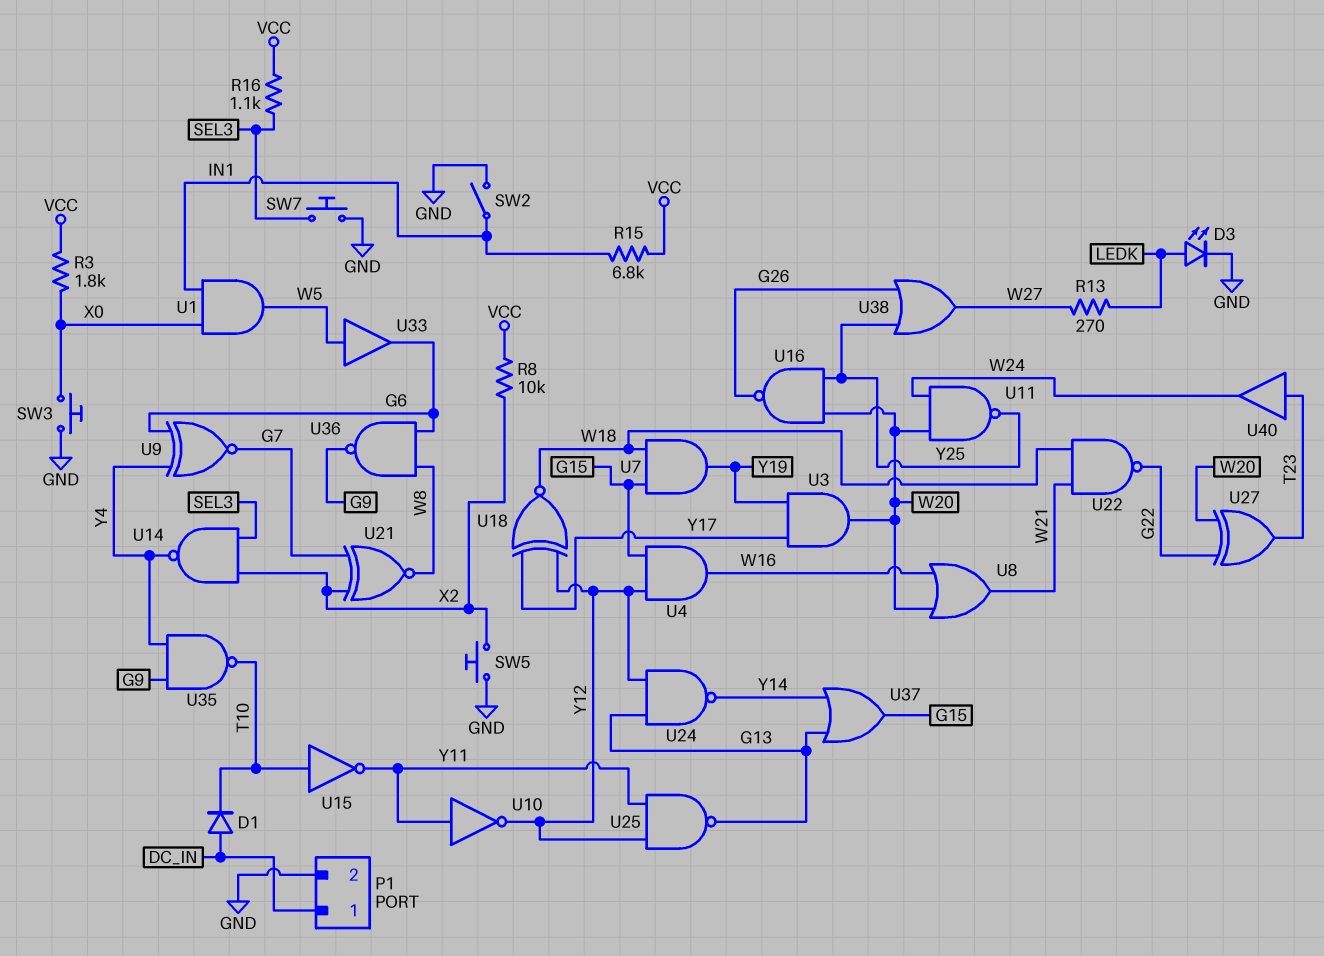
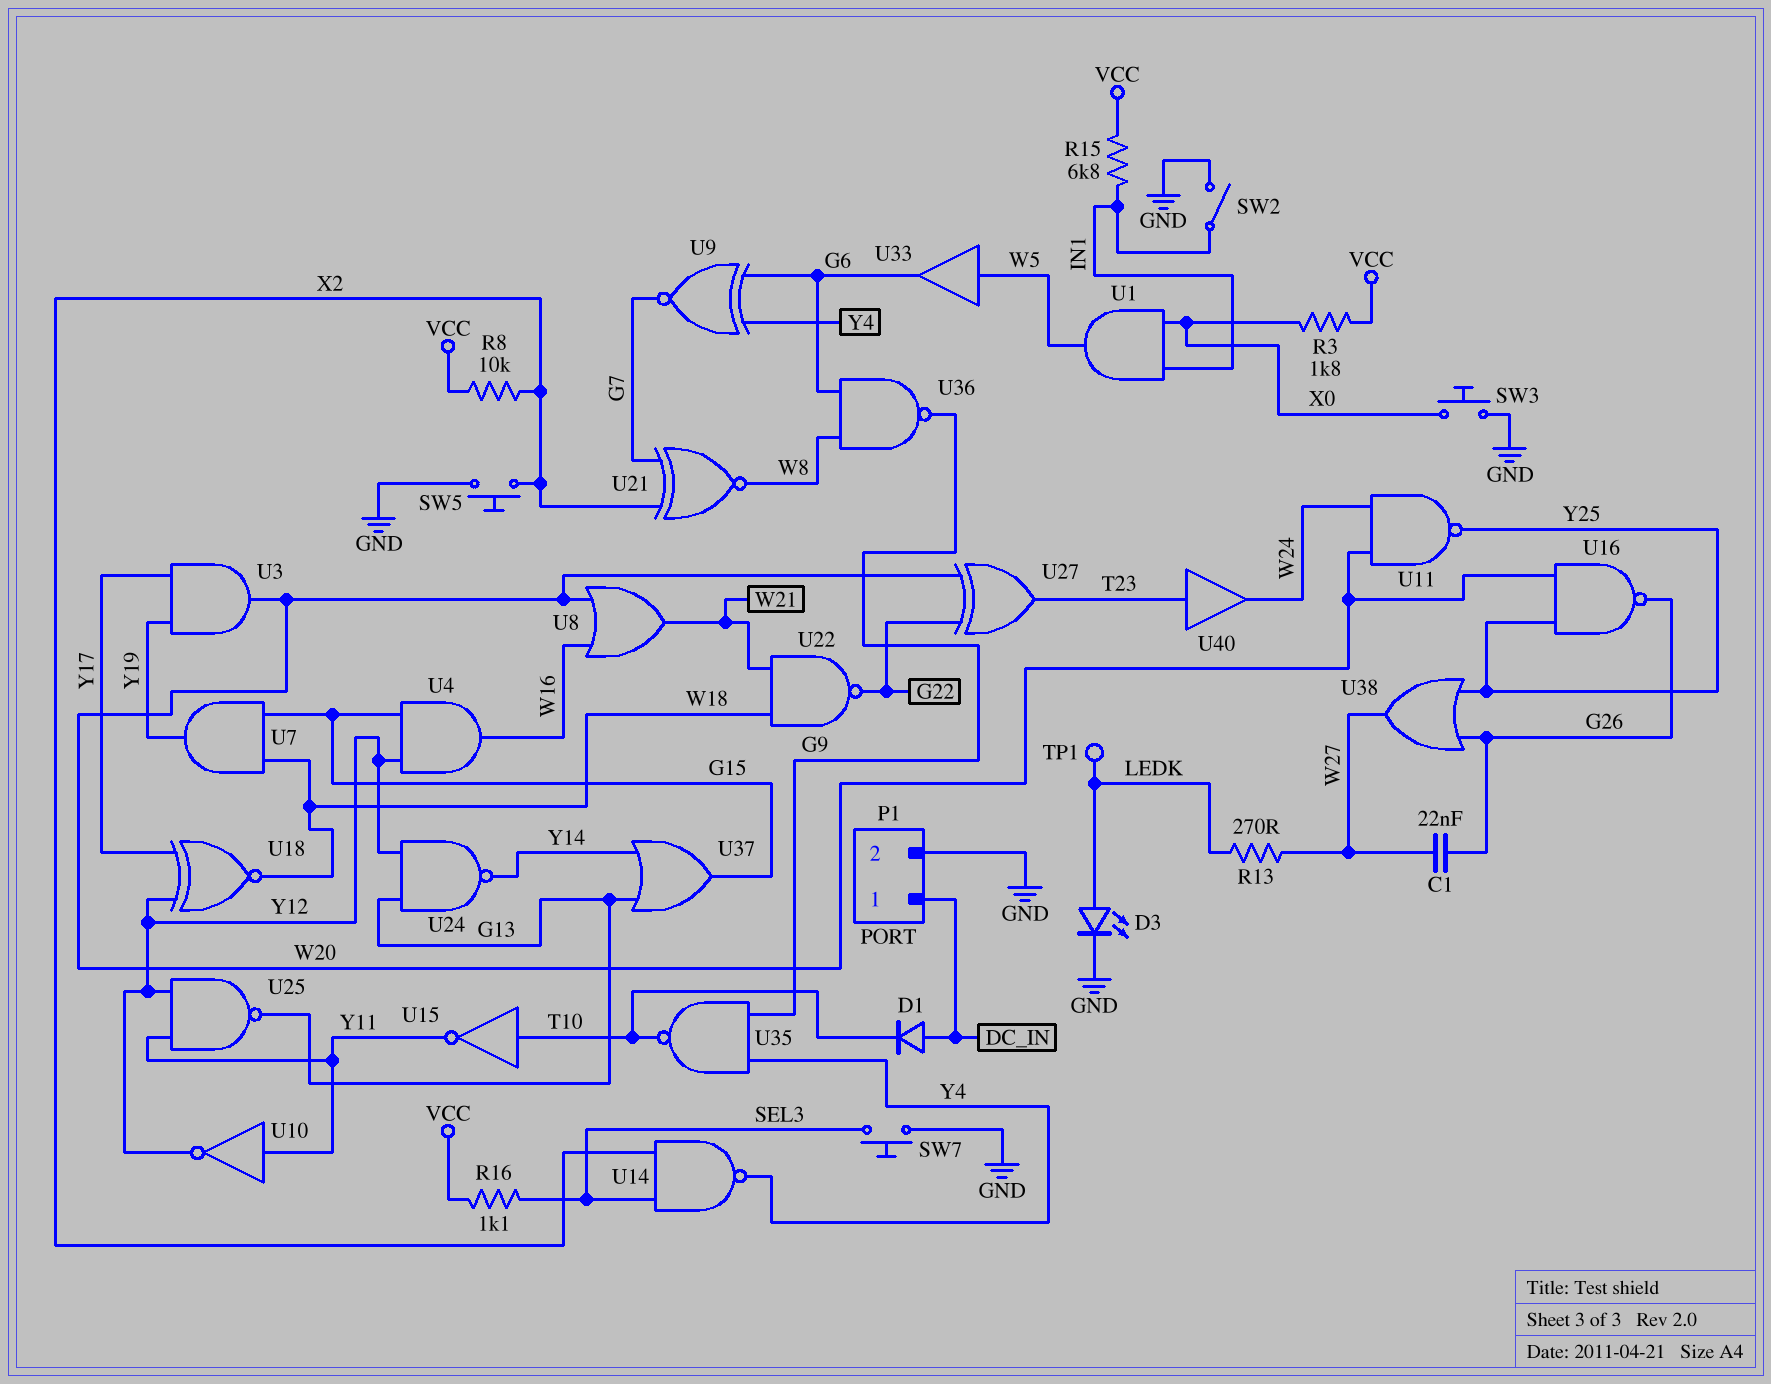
C1: none -> 22nF (G26, W27)
TP1: none -> test point (LEDK)

